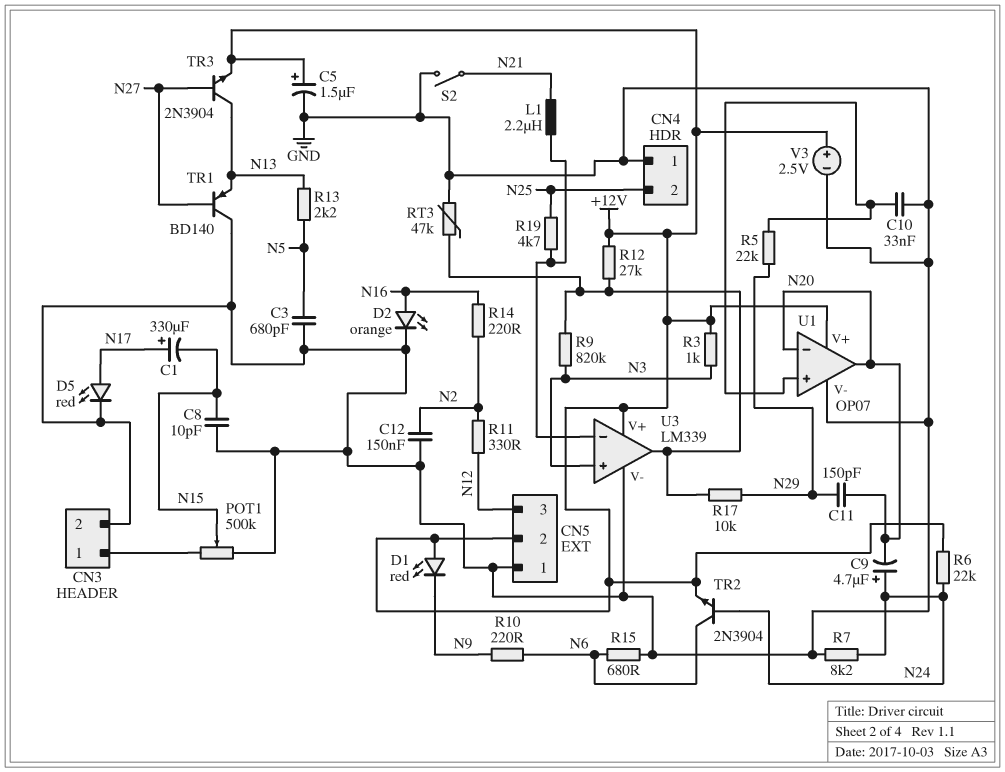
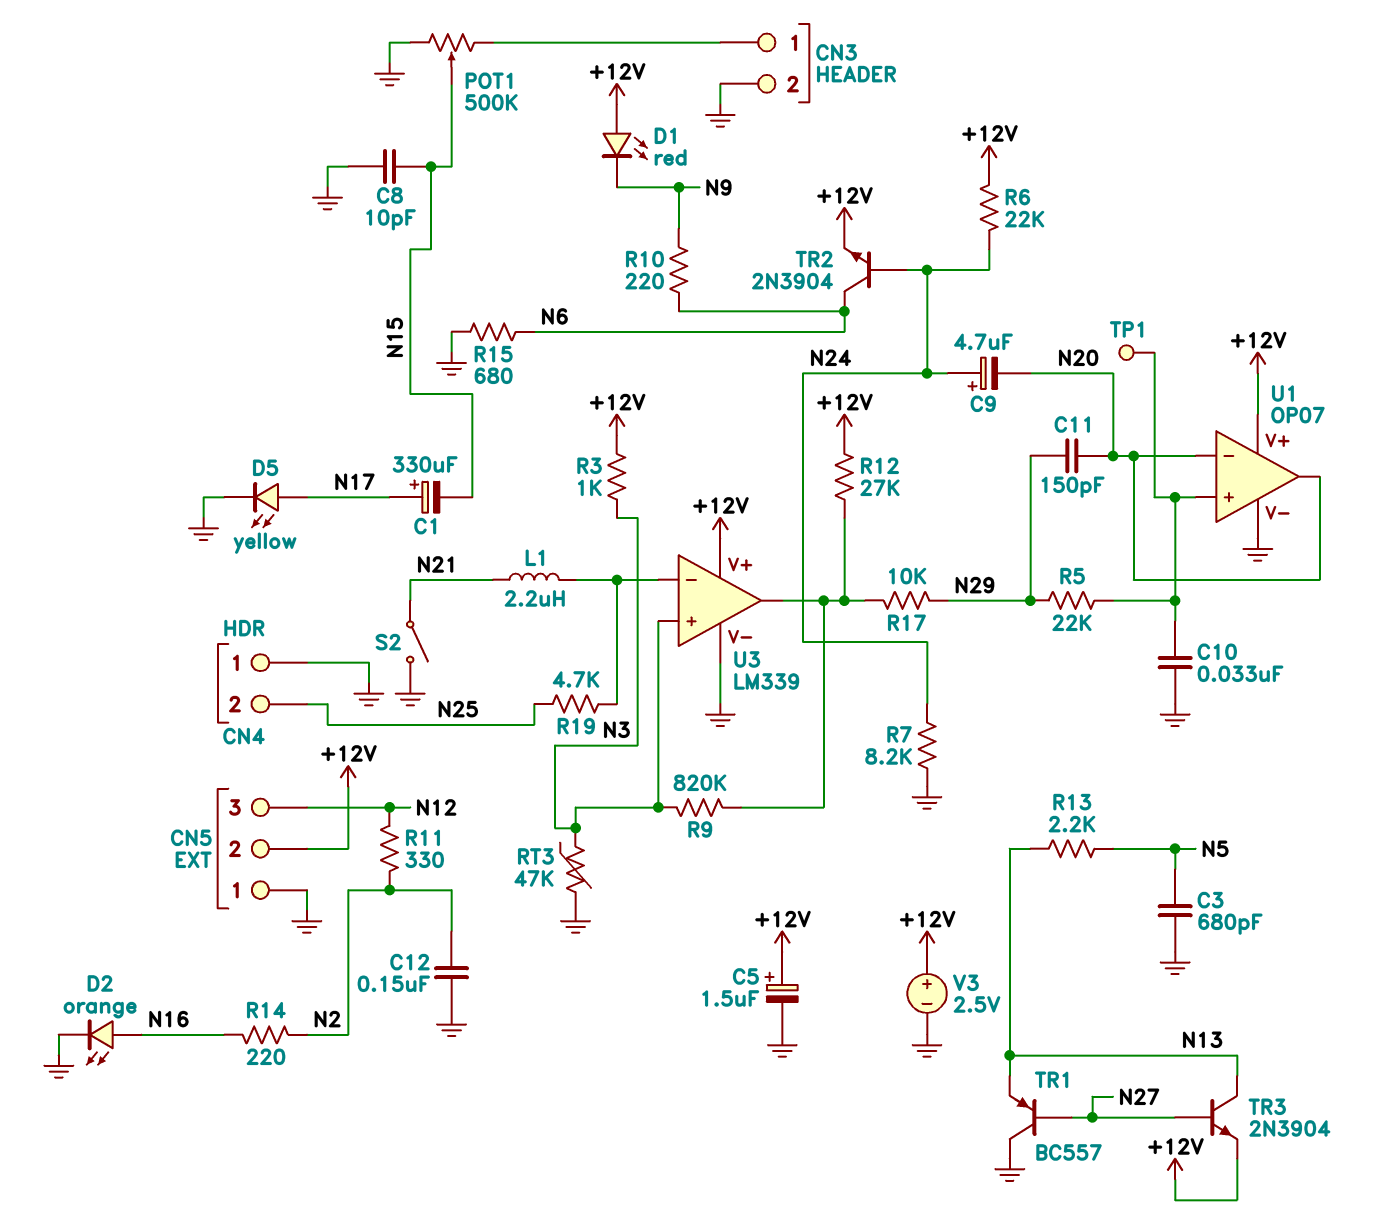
D5: LED red (A N17, K GND) -> LED yellow (A N17, K GND)
RT3: 47k (GND, U3/out) -> 47k (GND, N3)
TP1: none -> test point (U1/in+)
TR1: PNP BD140 (B N27, C GND, E N13) -> PNP BC557 (B N27, C GND, E N13)

